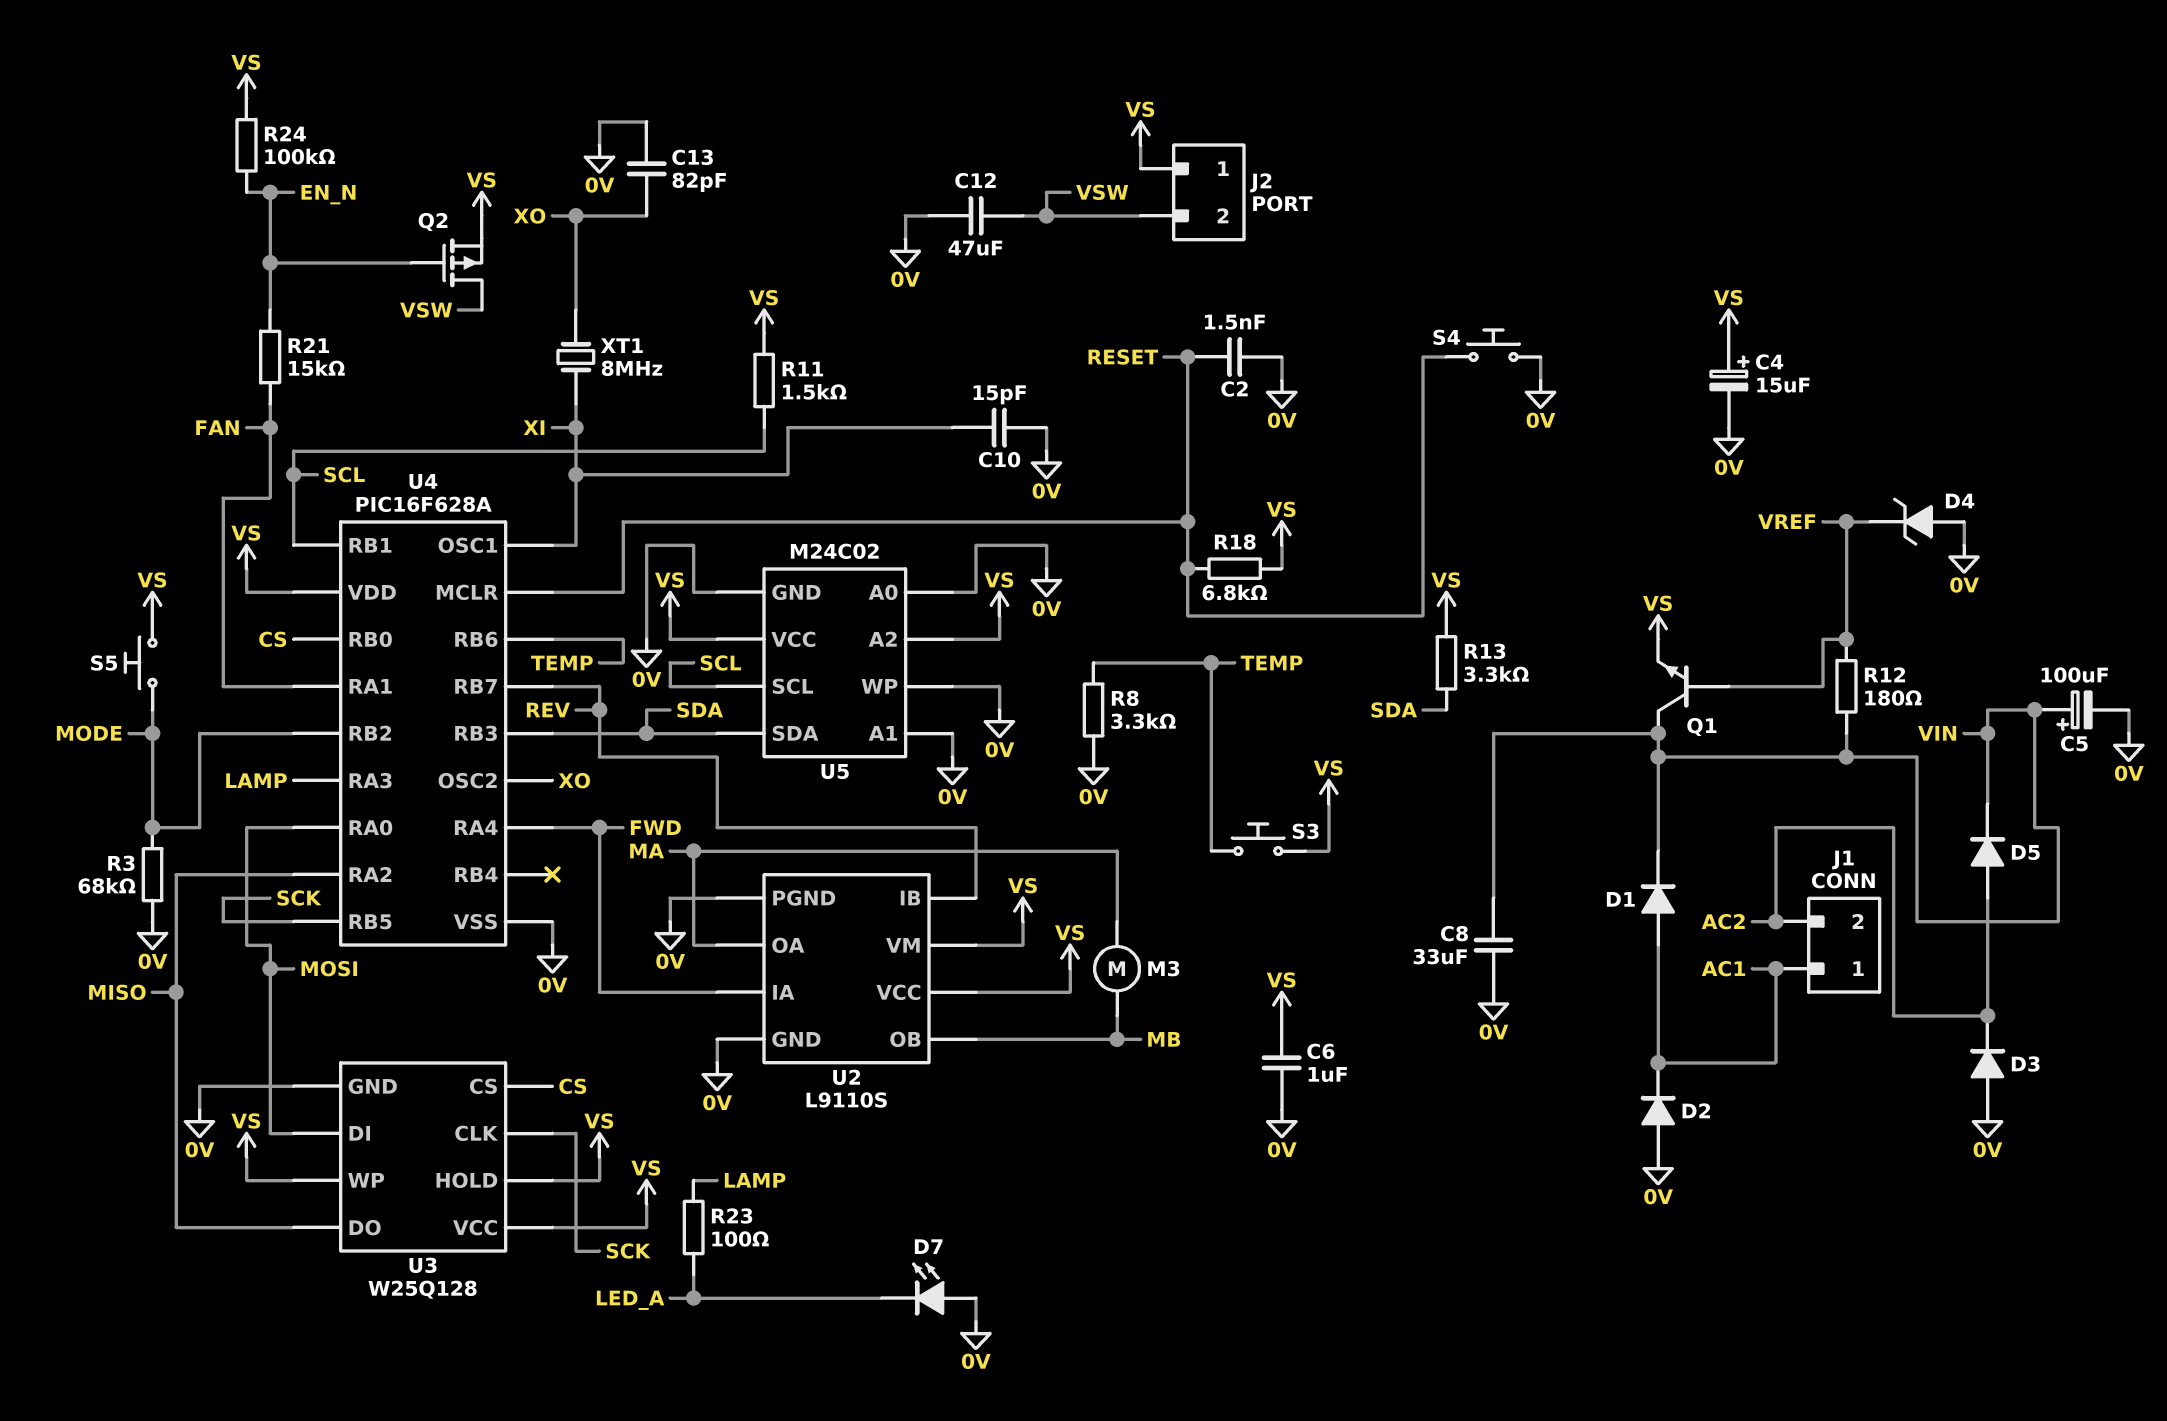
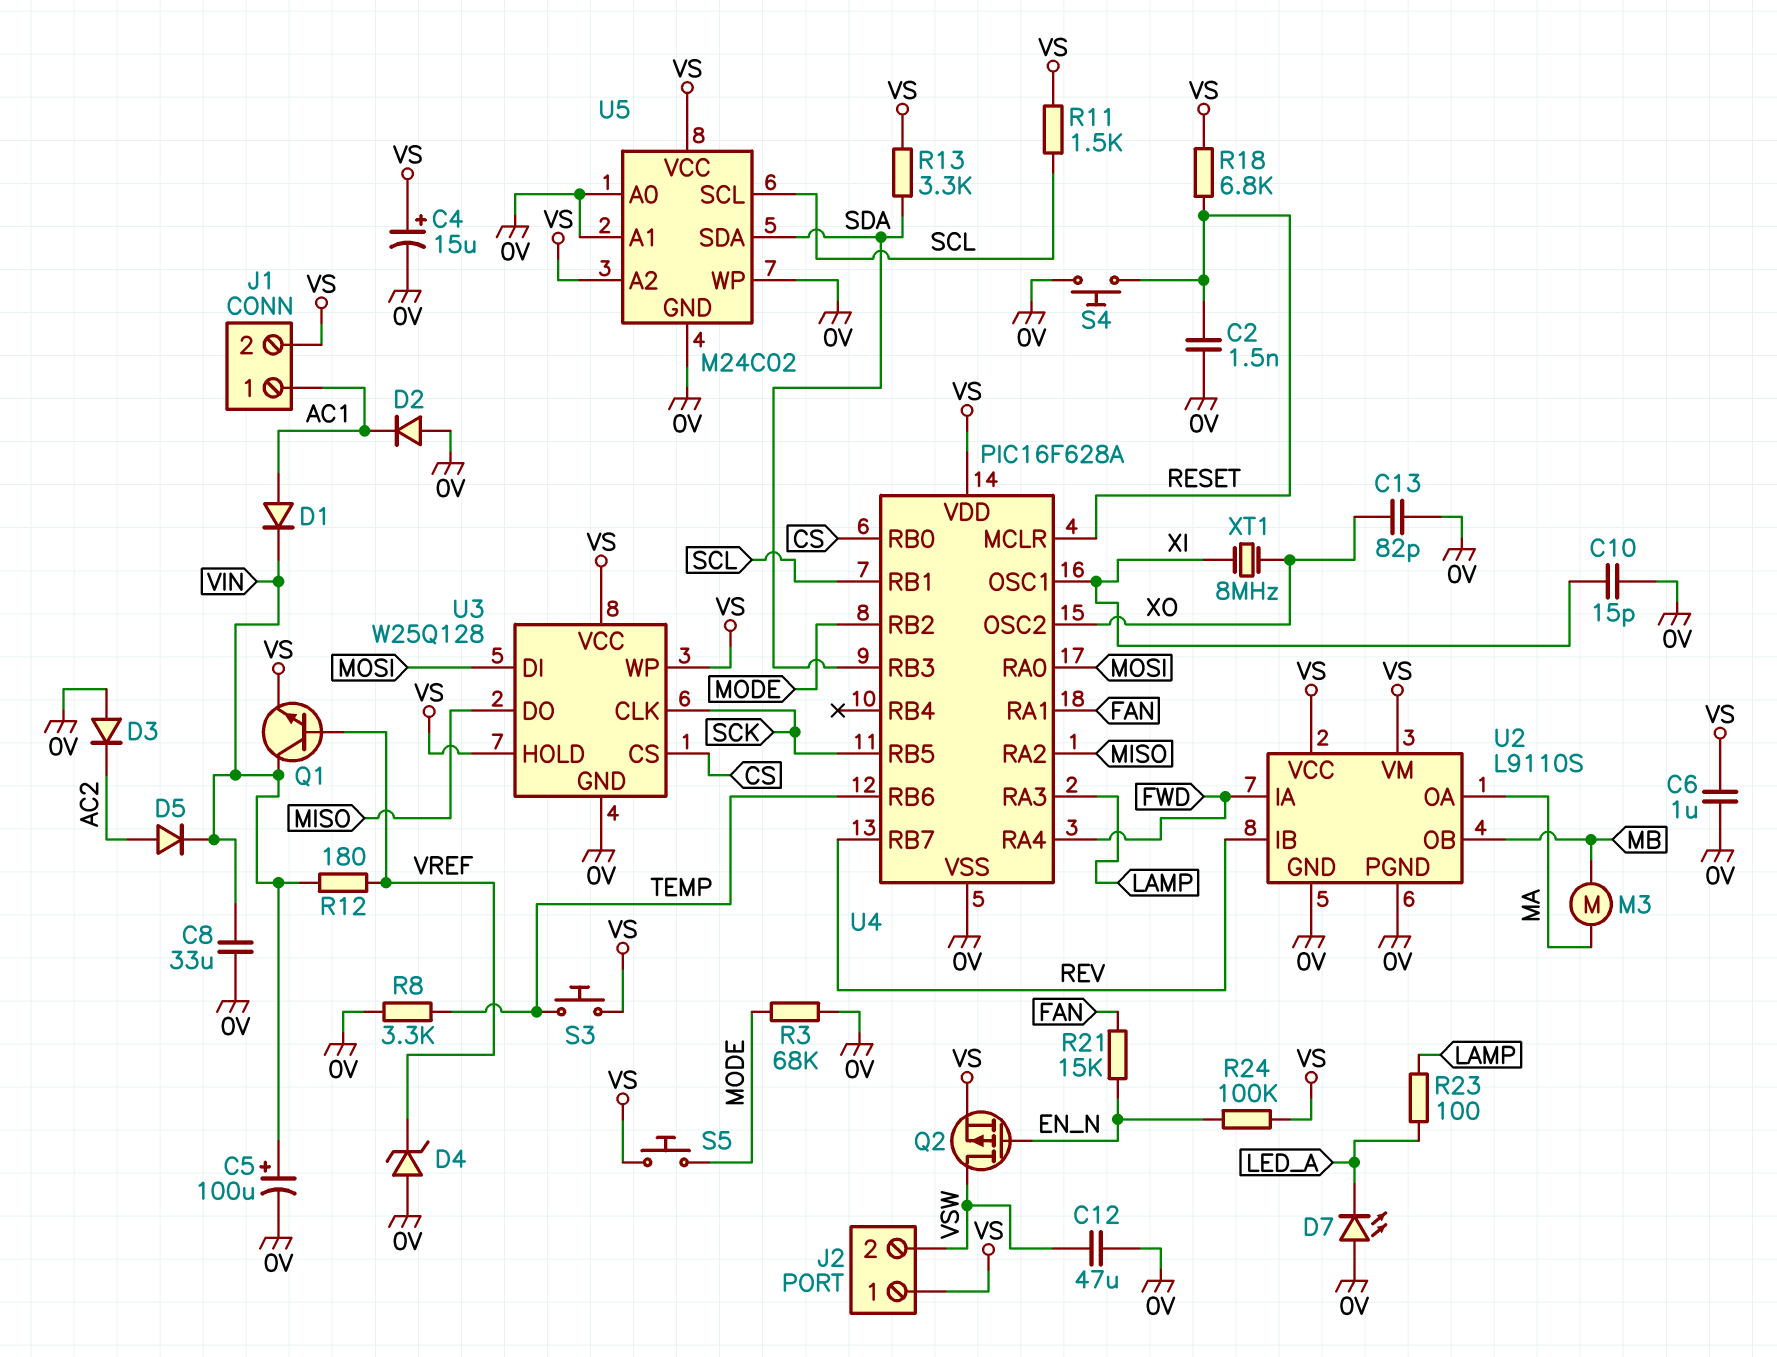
J1 pin 2: AC2 -> VS

